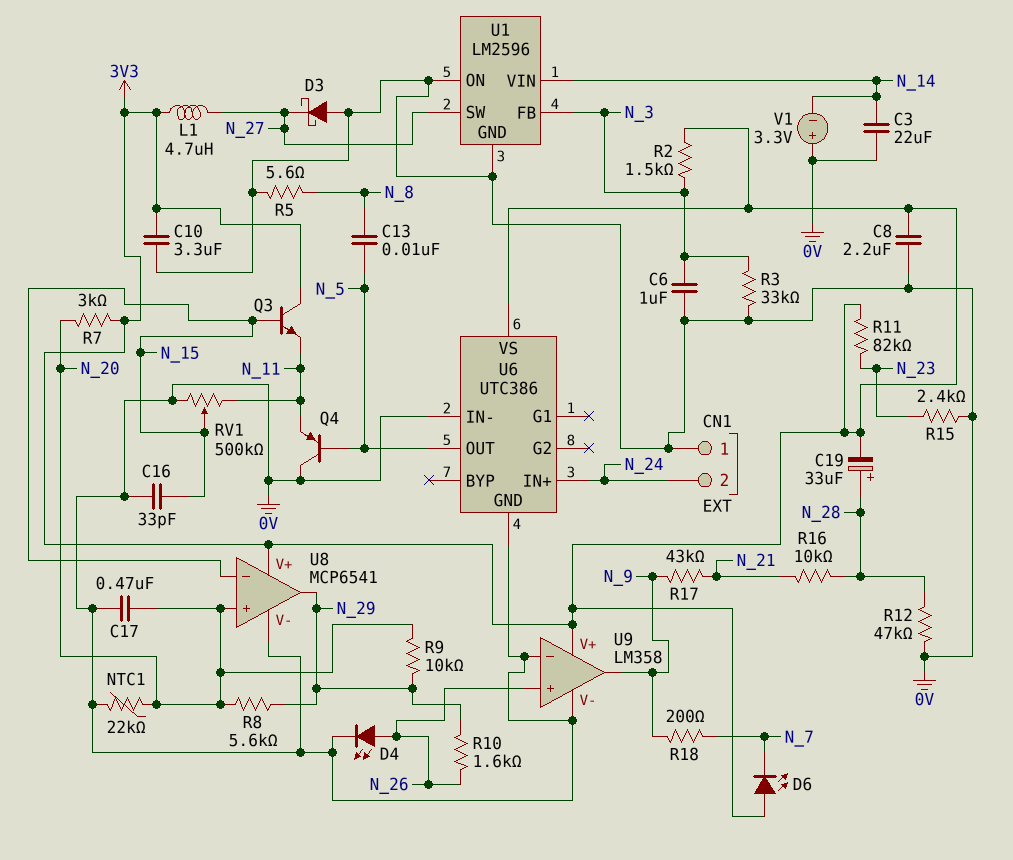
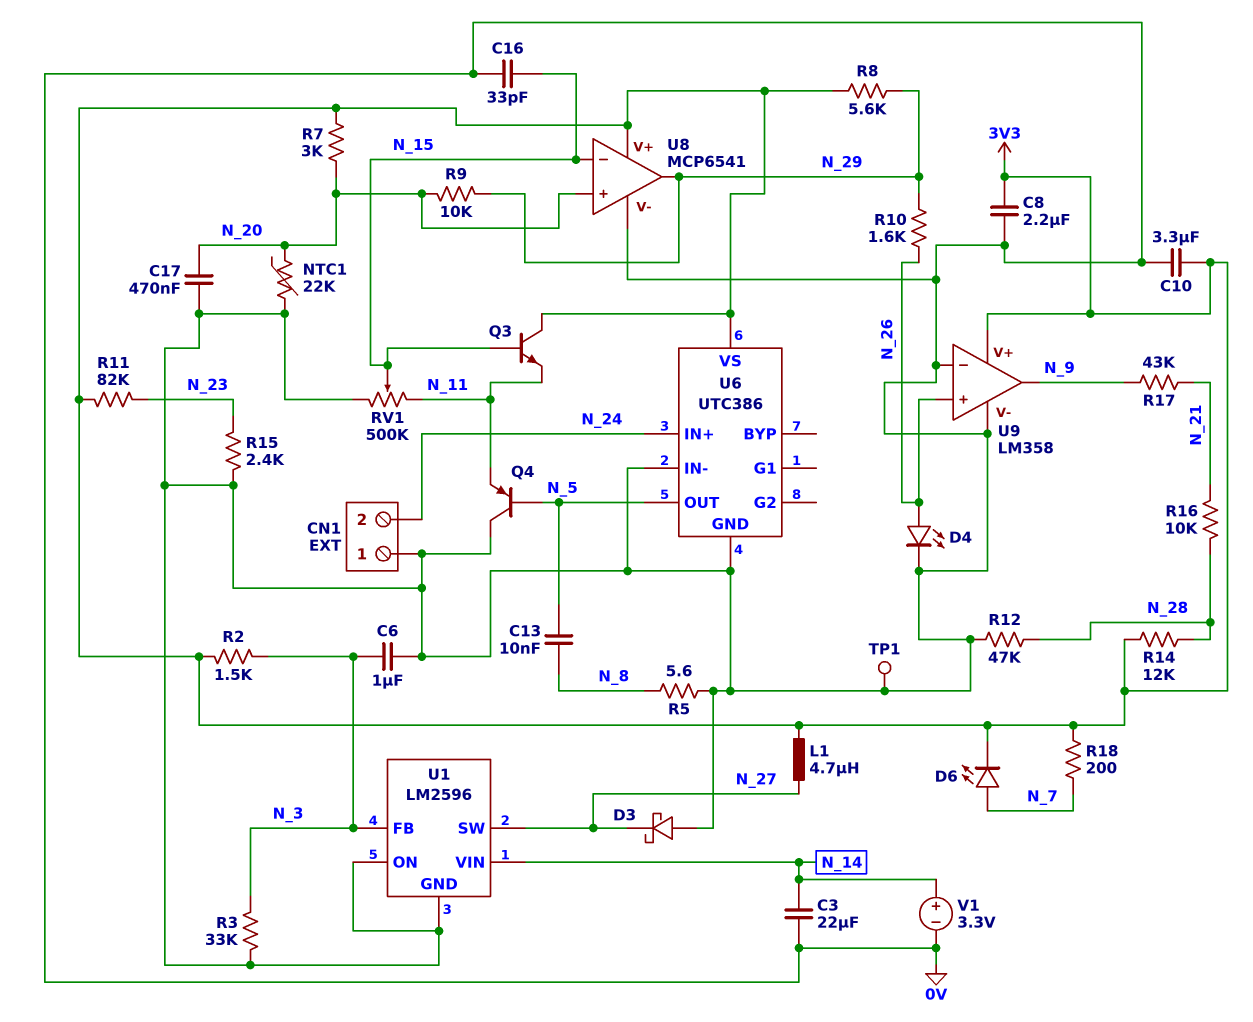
C19: 33uF (plus N_28, minus 3V3) -> none
D6: LED (A 3V3, K N_7) -> LED (A N_7, K 3V3)
R8: 5.6k (N_20, N_29) -> 5.6k (3V3, N_29)
R14: none -> 12k (3V3, N_28)
R18: 200 (N_7, N_9) -> 200 (3V3, N_7)
TP1: none -> test point (0V)
V1: 3.3V (plus 0V, minus N_14) -> 3.3V (plus N_14, minus 0V)

